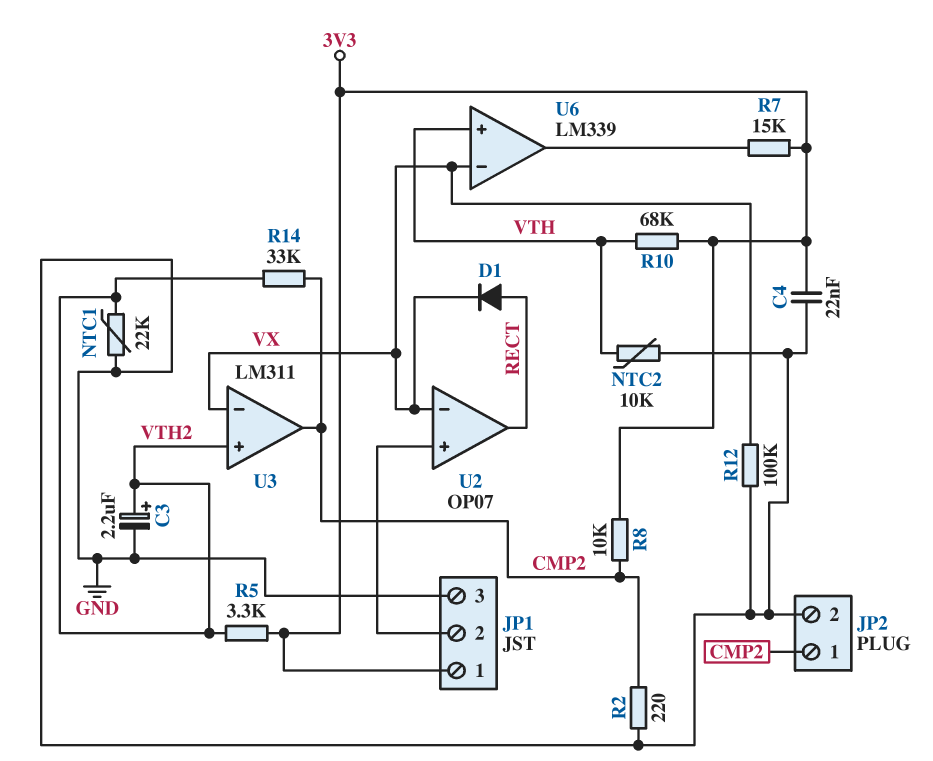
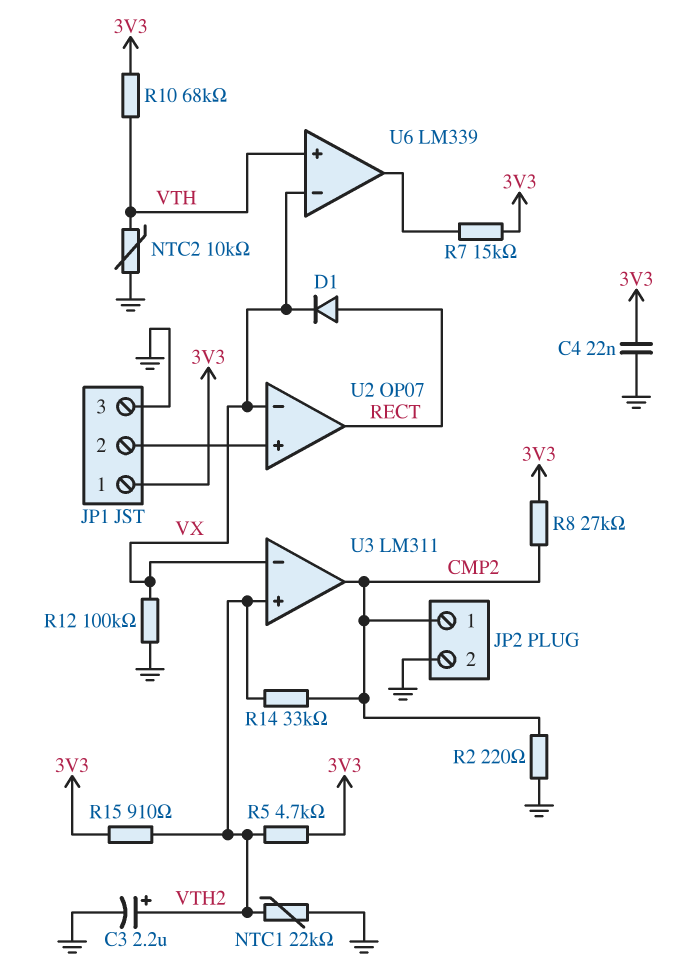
R5: 3.3k (3V3, VTH2) -> 4.7k (3V3, VTH2)
R8: 10k (3V3, CMP2) -> 27k (3V3, CMP2)
R15: none -> 910 (3V3, VTH2)

